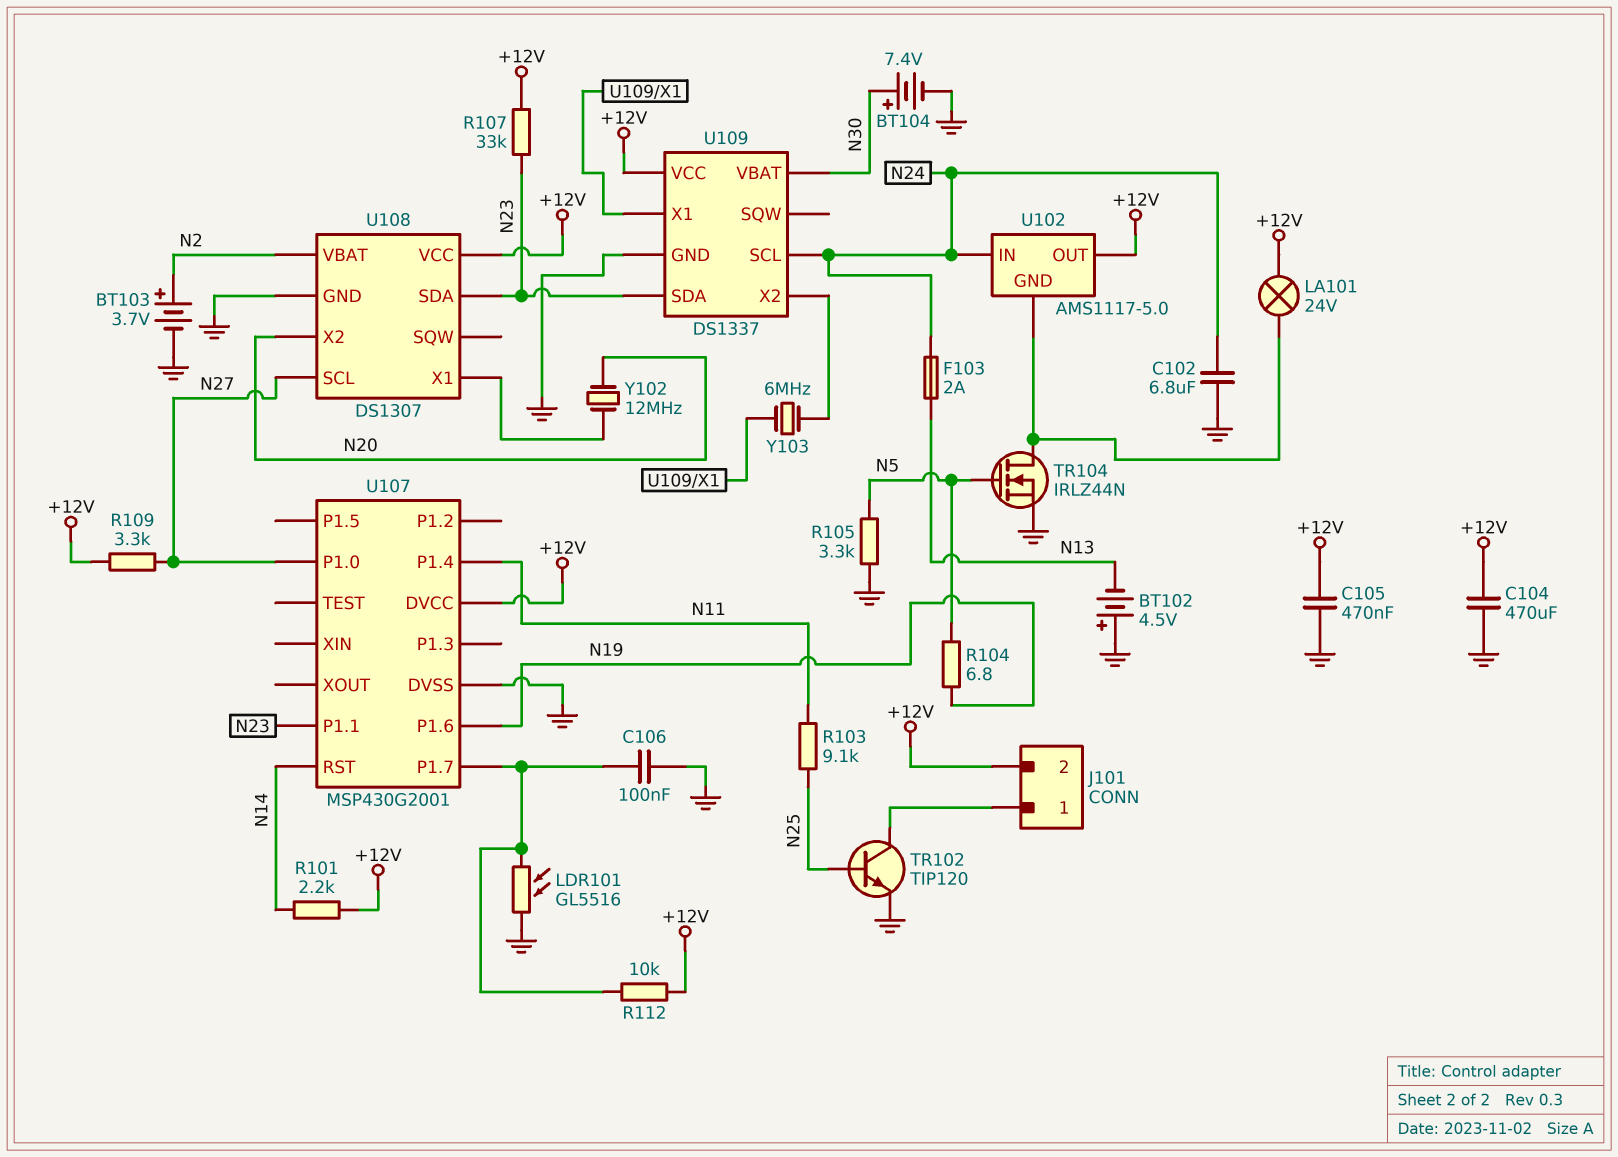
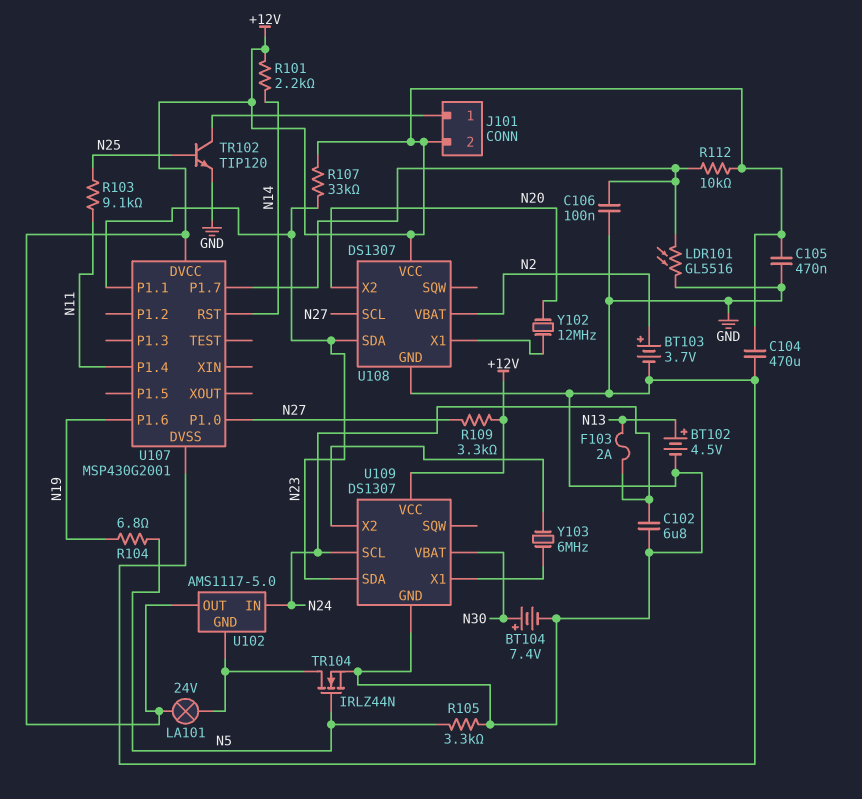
BT102: 4.5V (plus GND, minus N13) -> 4.5V (plus N13, minus GND)
U109: DS1337 -> DS1307

